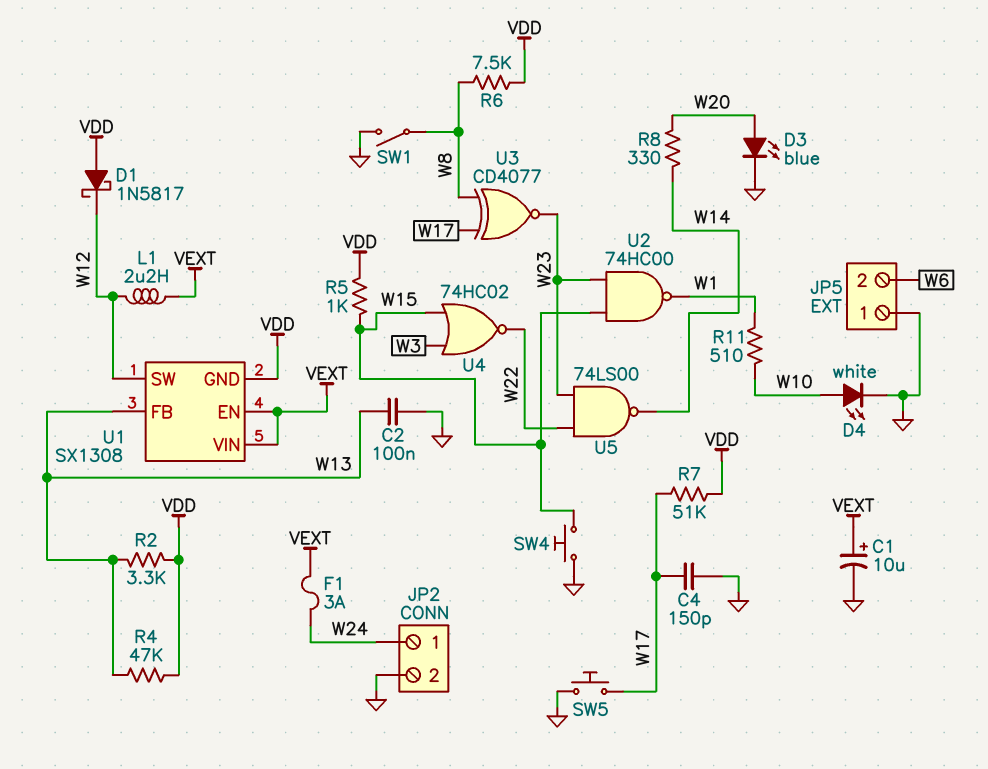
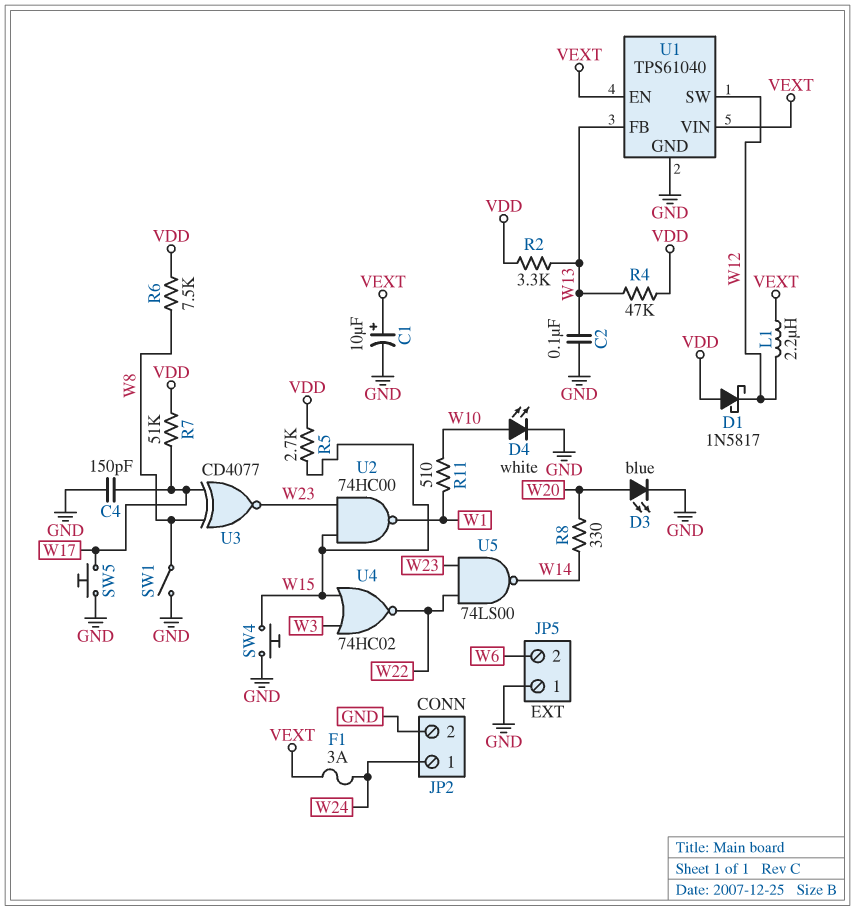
R5: 1k (VDD, W15) -> 2.7k (VDD, W15)
U1: SX1308 -> TPS61040
U1 pin GND: VDD -> GND

